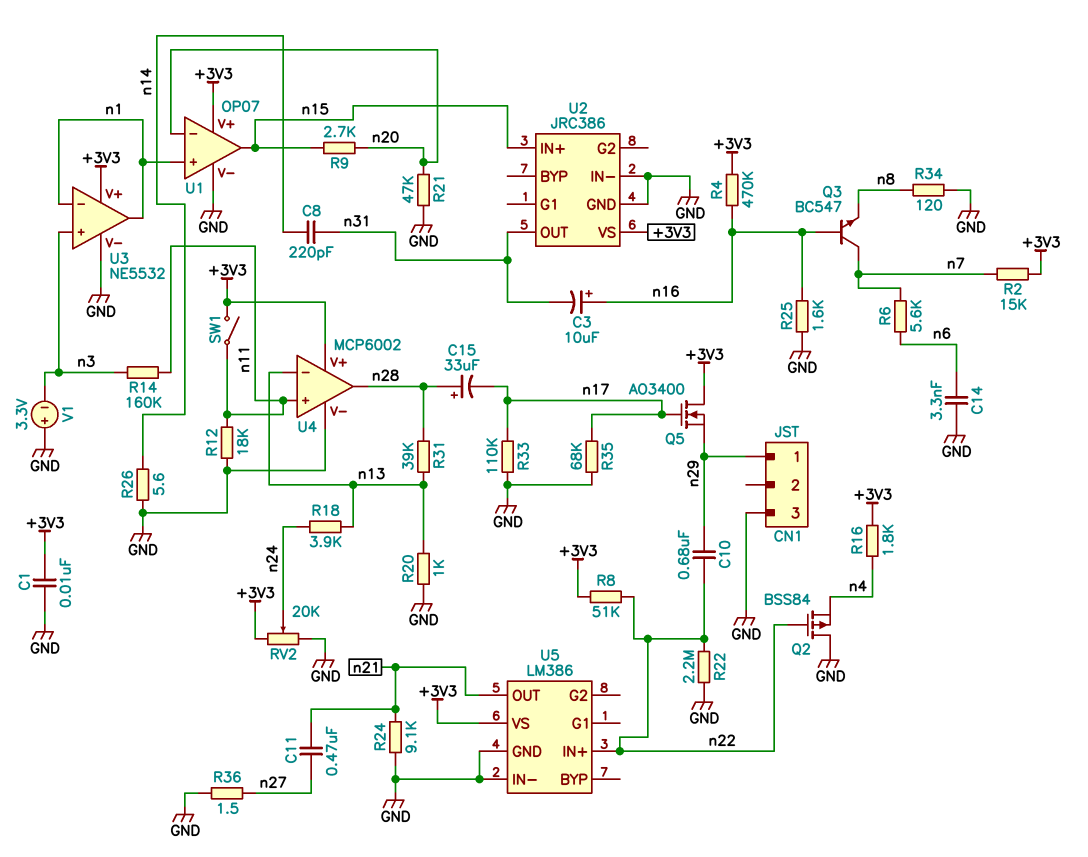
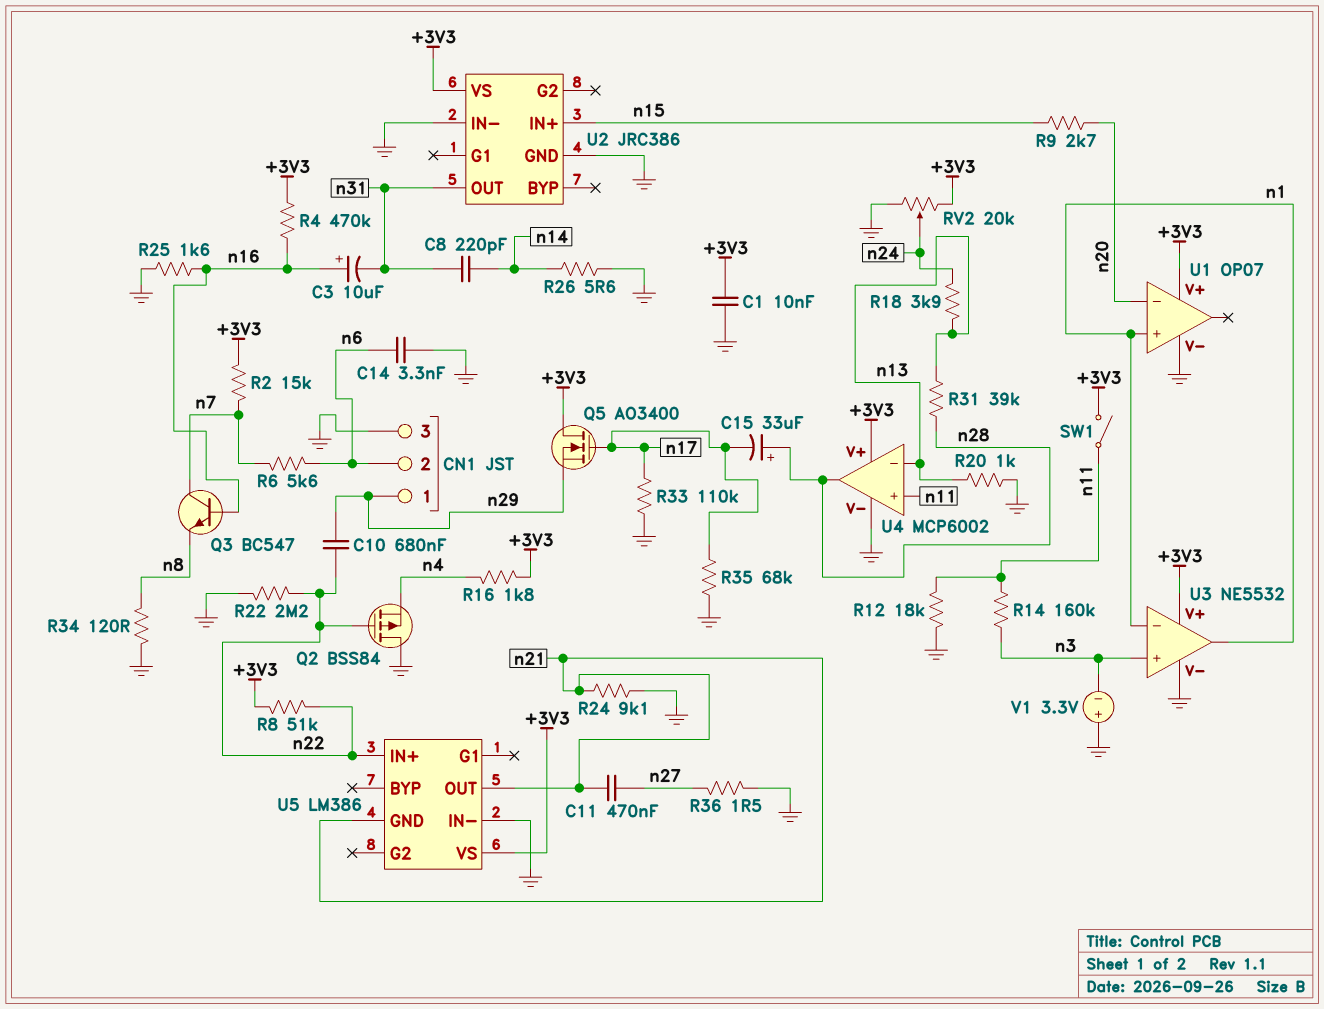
CN1 pin 2: none -> n6
R21: 47k (GND, n20) -> none
U1 pin out: n15 -> none
U5 pin GND: GND -> n21

